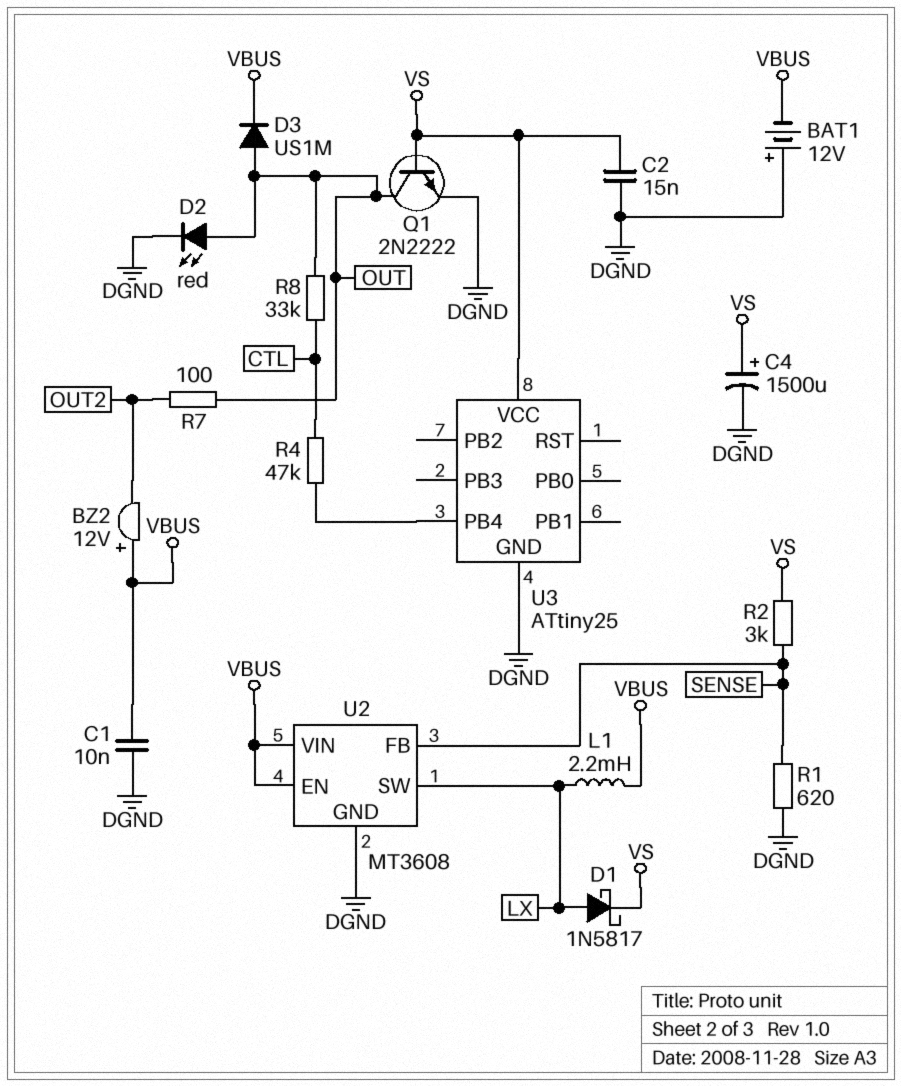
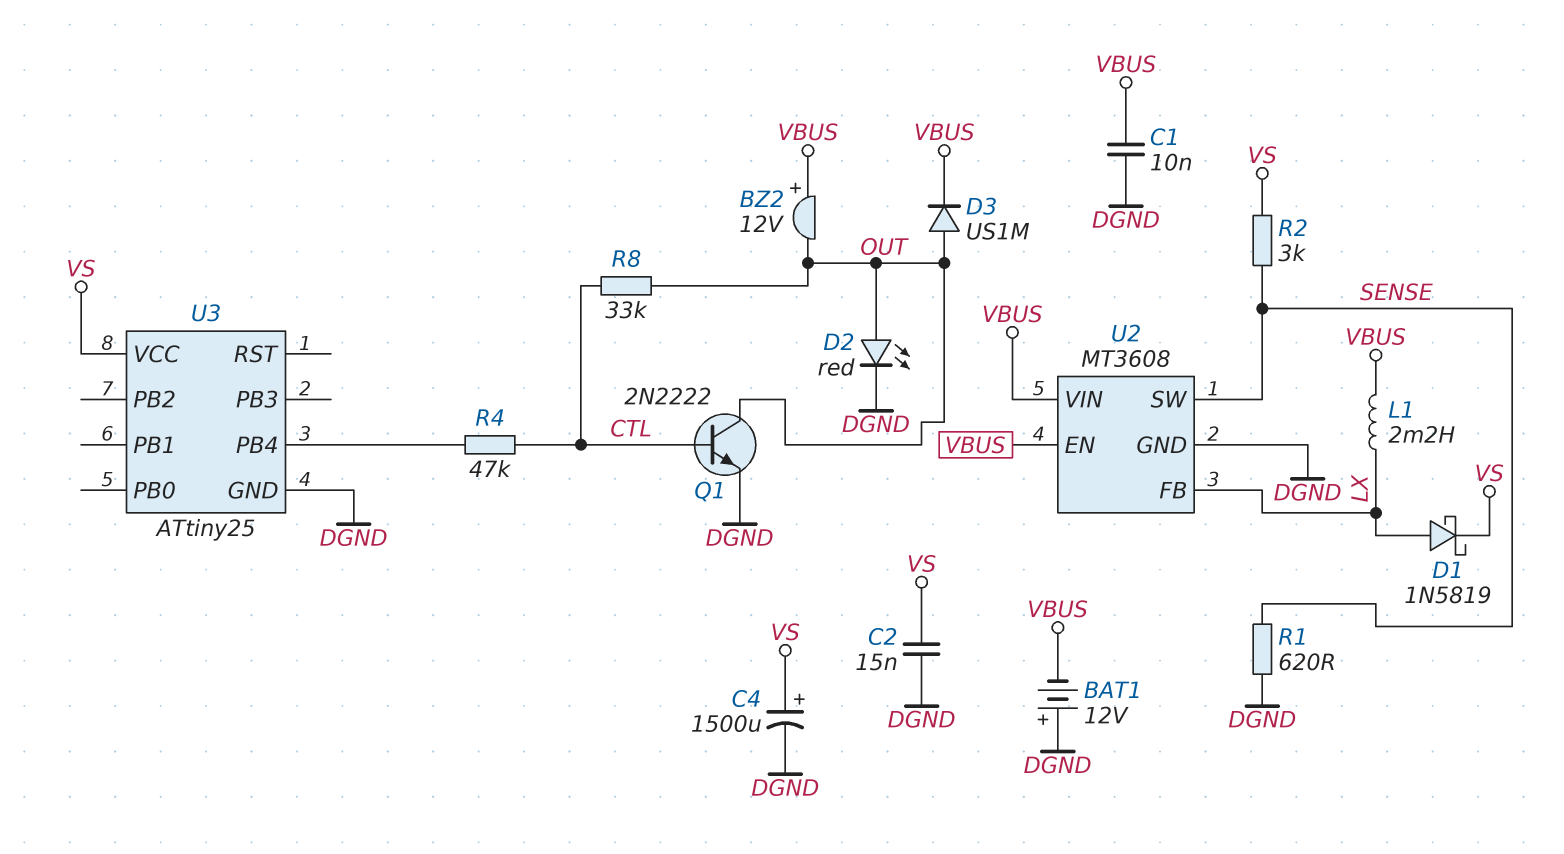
BZ2: buzzer 12V (plus VBUS, minus OUT2) -> buzzer 12V (plus VBUS, minus OUT)
D1: schottky 1N5817 (A LX, K VS) -> schottky 1N5819 (A LX, K VS)
Q1: NPN 2N2222 (B VS, C OUT, E DGND) -> NPN 2N2222 (B CTL, C OUT, E DGND)
R7: 100 (OUT, OUT2) -> none
U2 pin FB: SENSE -> LX
U2 pin SW: LX -> SENSE

